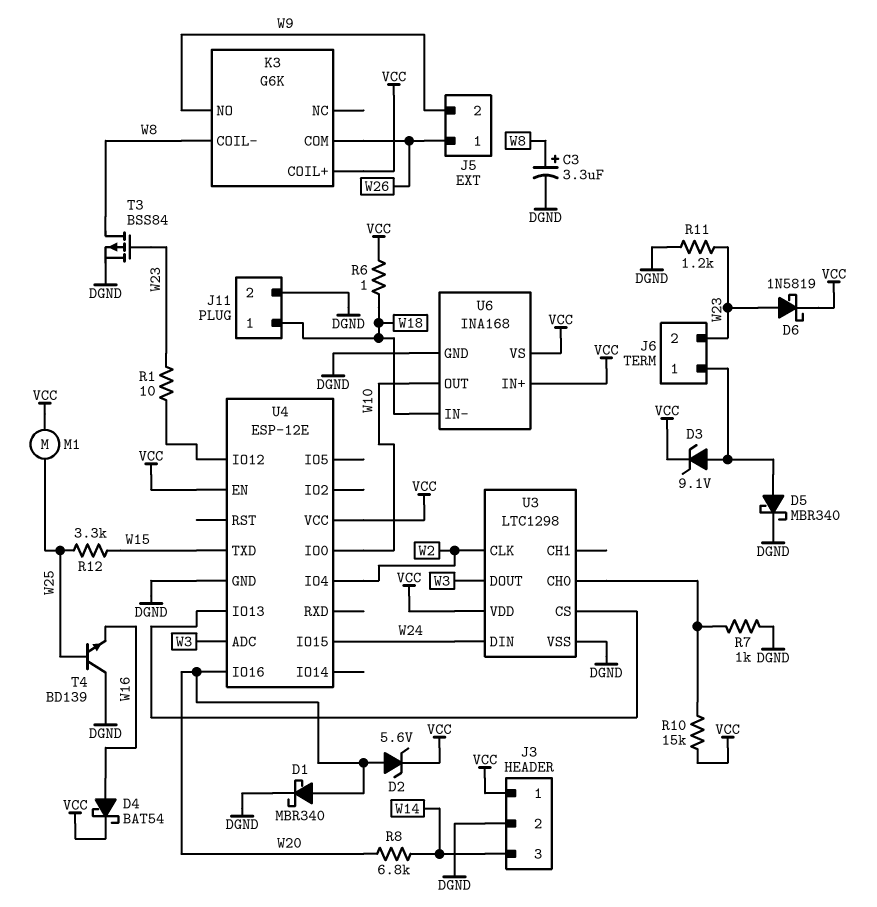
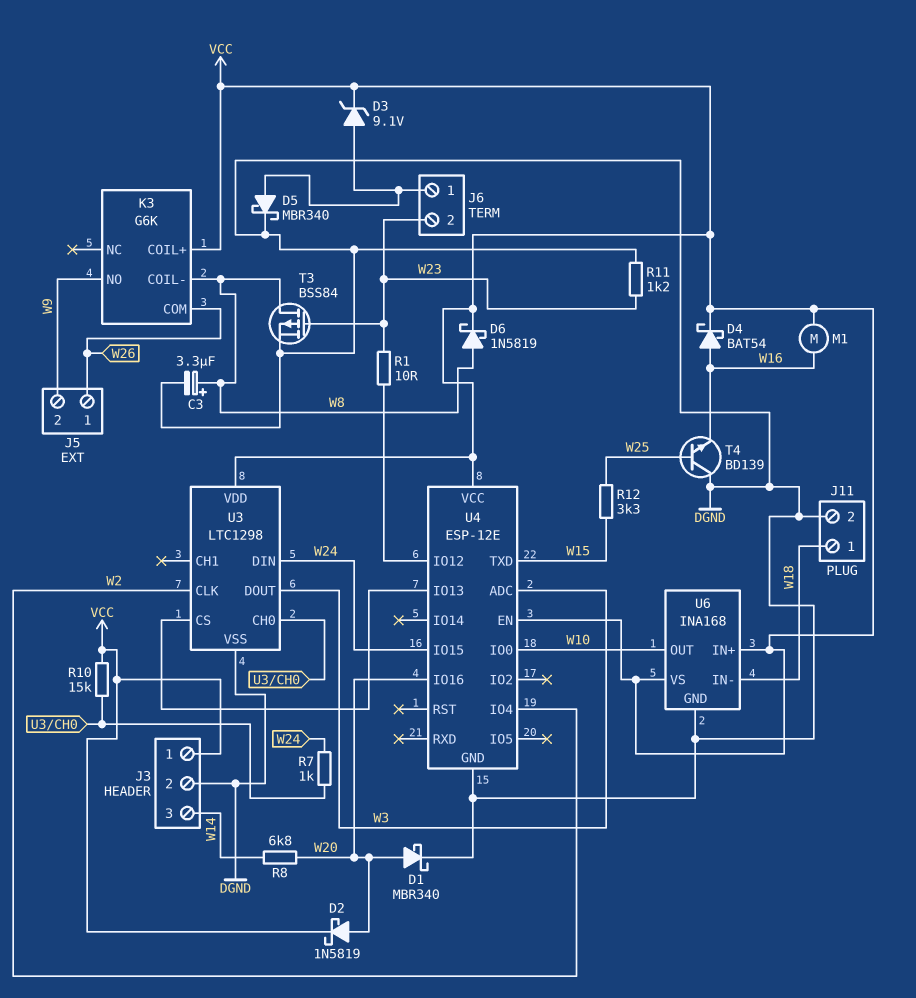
D2: zener 5.6V (A W20, K VCC) -> schottky 1N5819 (A W20, K VCC)
D6: schottky 1N5819 (A W23, K VCC) -> schottky 1N5819 (A W8, K VCC)
M1: motor (VCC, W25) -> motor (VCC, W16)
R6: 1 (VCC, W18) -> none
R7: 1k (DGND, U3/CH0) -> 1k (U3/CH0, W24)

